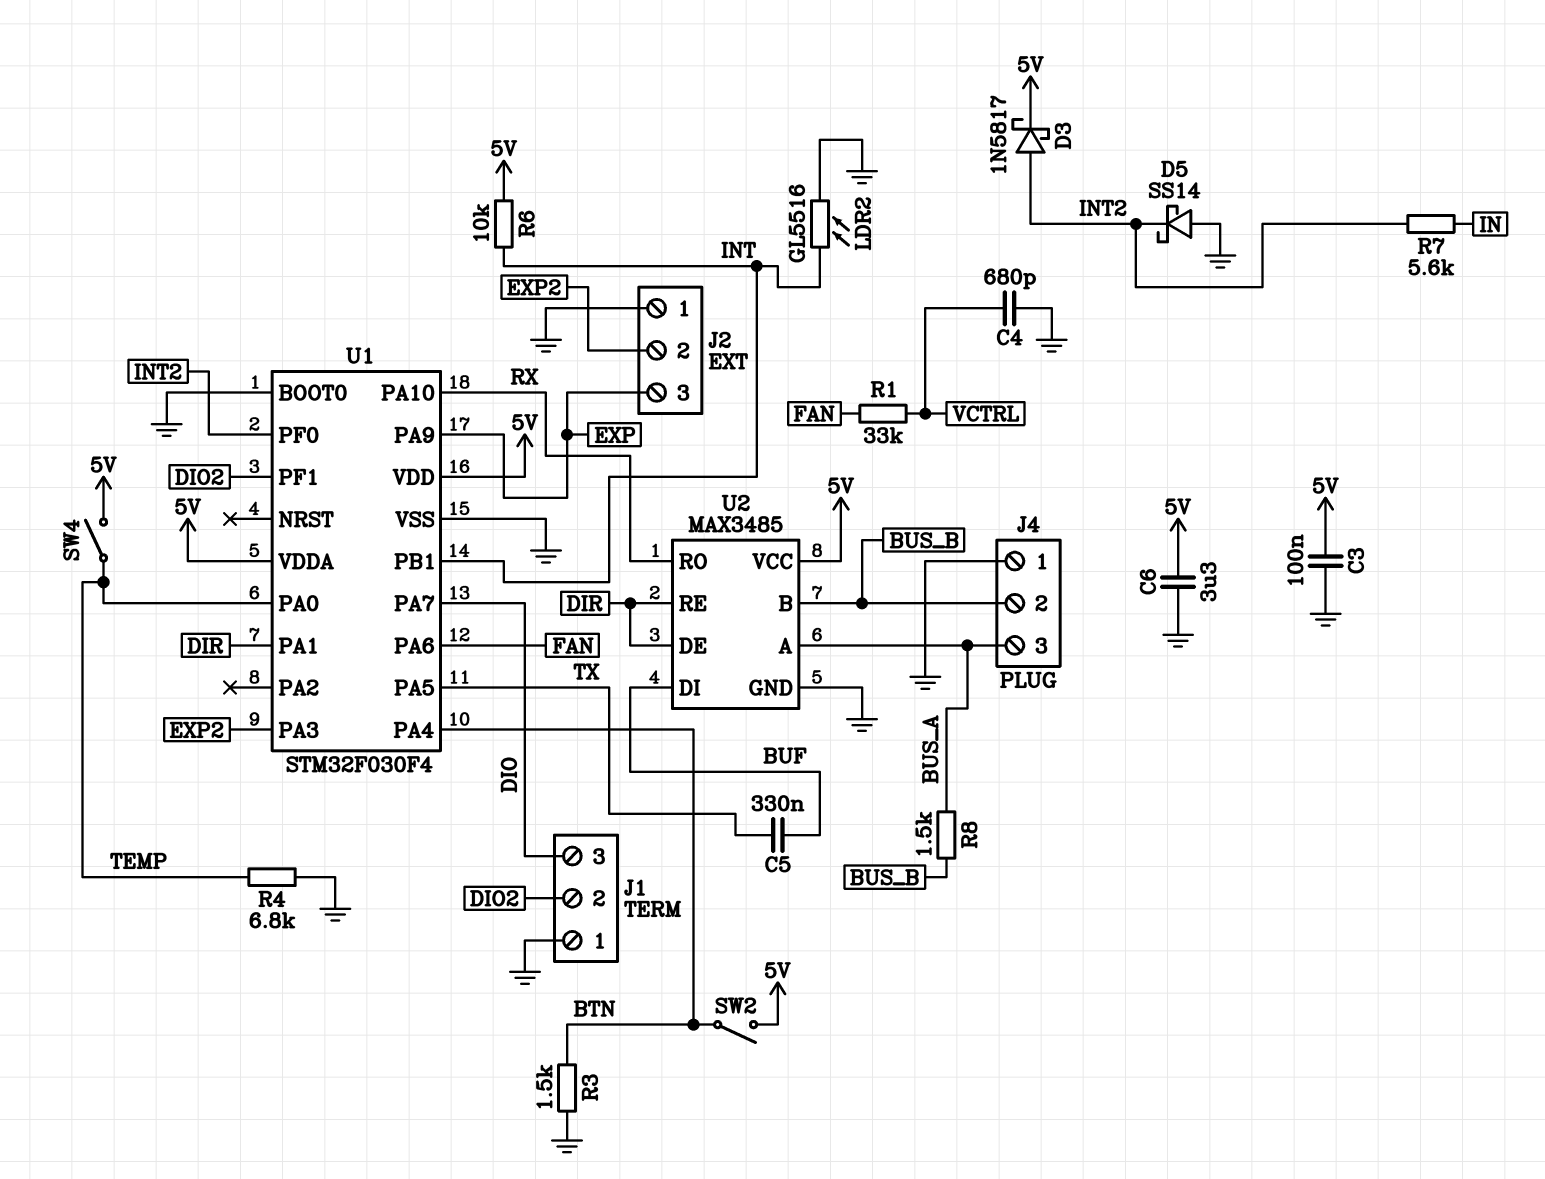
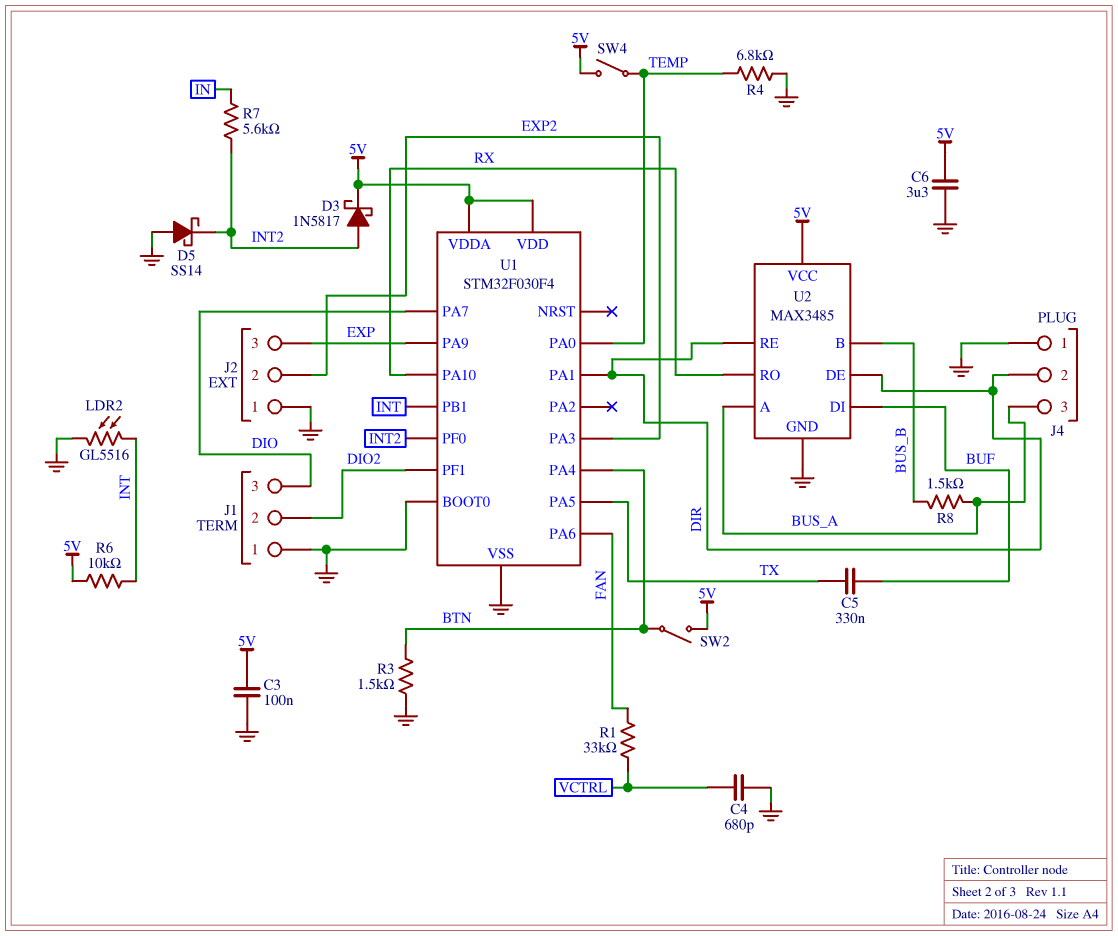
J4 pin 2: BUS_B -> DIR

